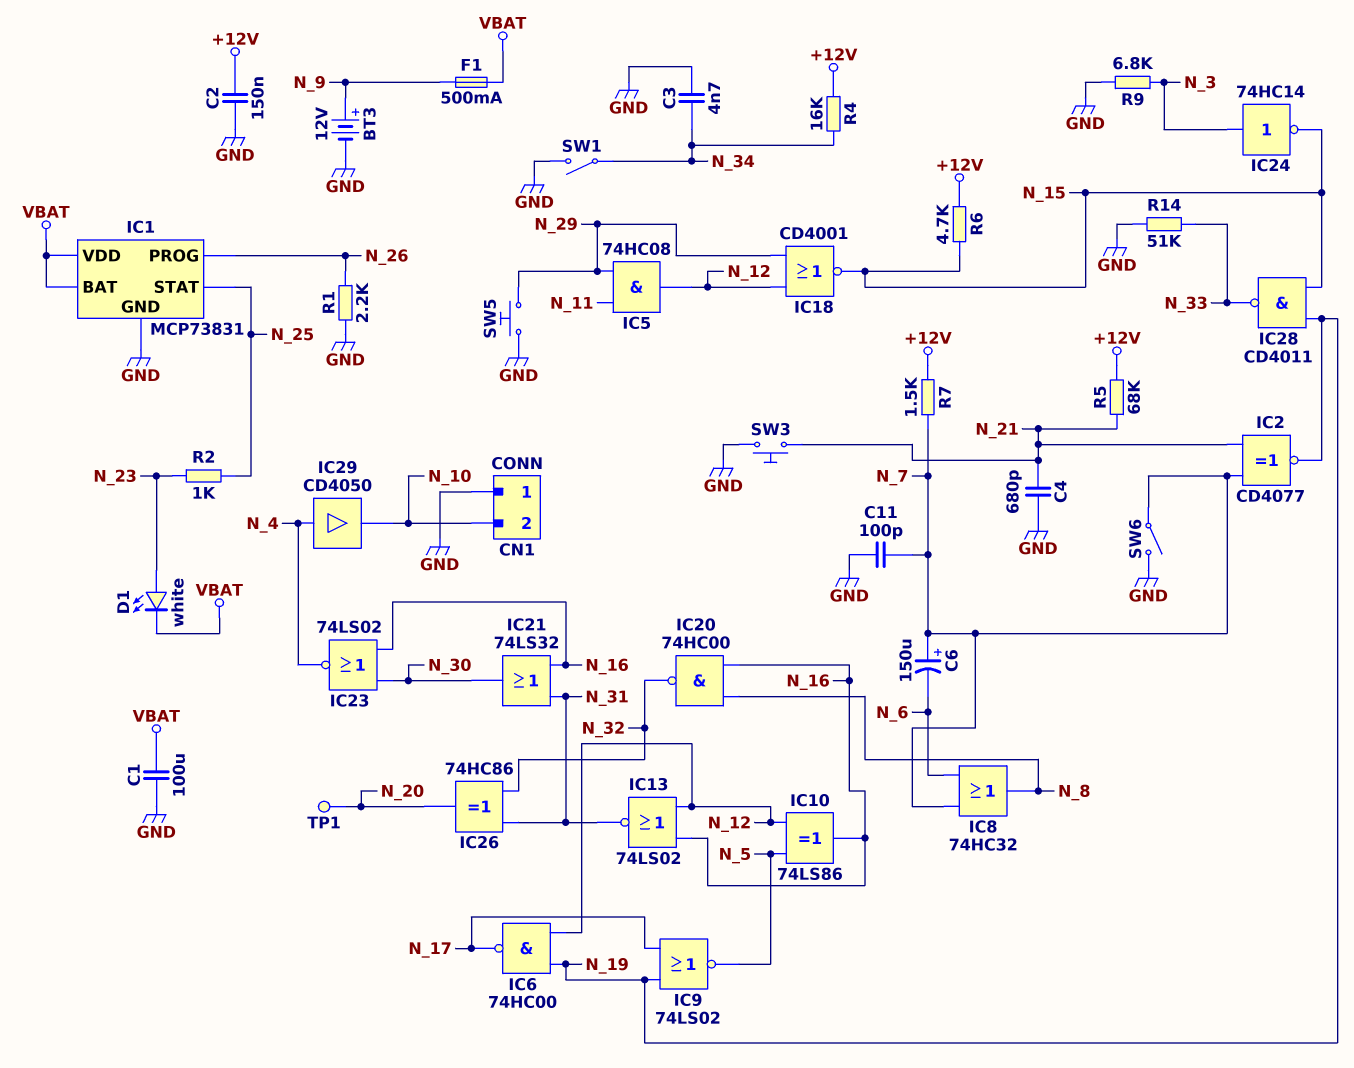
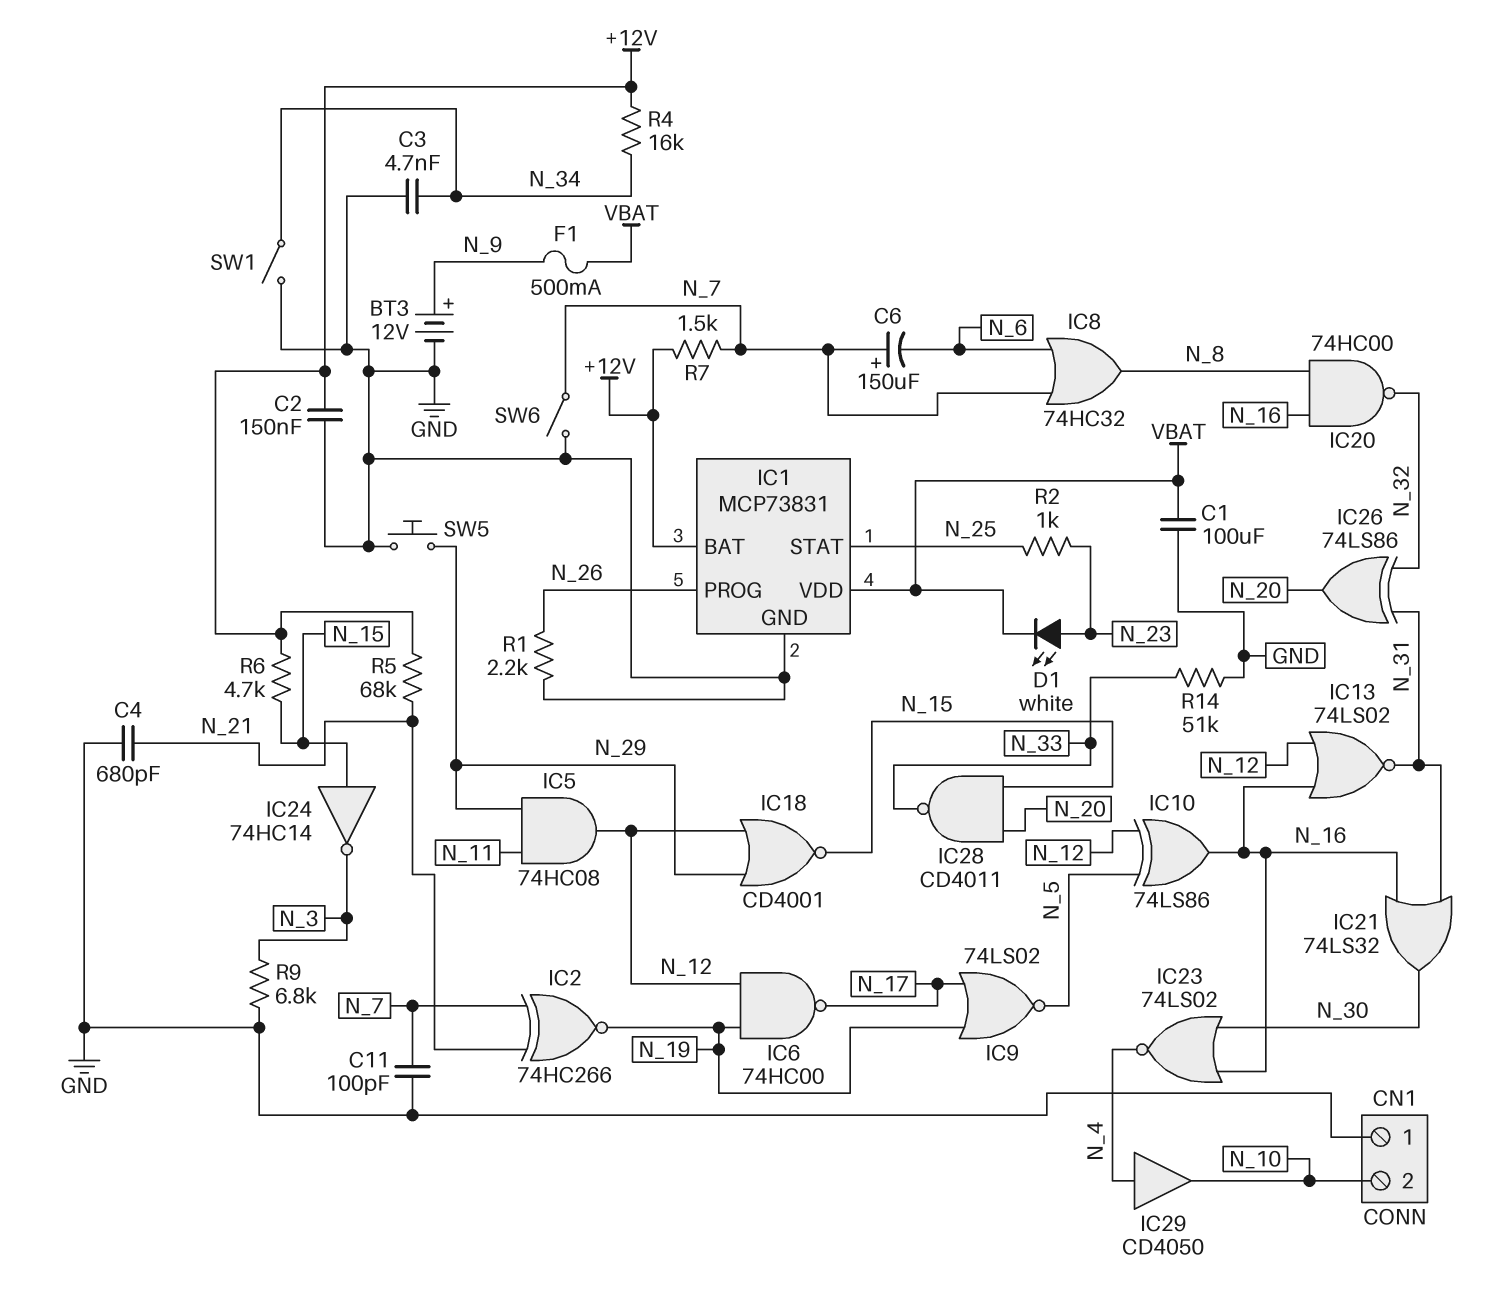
IC1 pin BAT: VBAT -> +12V
IC2: XNOR CD4077 (in N_7, in N_21, out N_19) -> XNOR 74HC266 (in N_7, in N_21, out N_19)
IC24: NOT 74HC14 (in N_3, out N_15) -> NOT 74HC14 (in N_15, out N_3)
IC26: XOR 74HC86 (in N_31, in N_32, out N_20) -> XOR 74LS86 (in N_31, in N_32, out N_20)
IC28: NAND CD4011 (in N_15, in N_19, out N_33) -> NAND CD4011 (in N_15, in N_20, out N_33)
SW3: button (GND, N_21) -> none
TP1: test point (N_20) -> none

